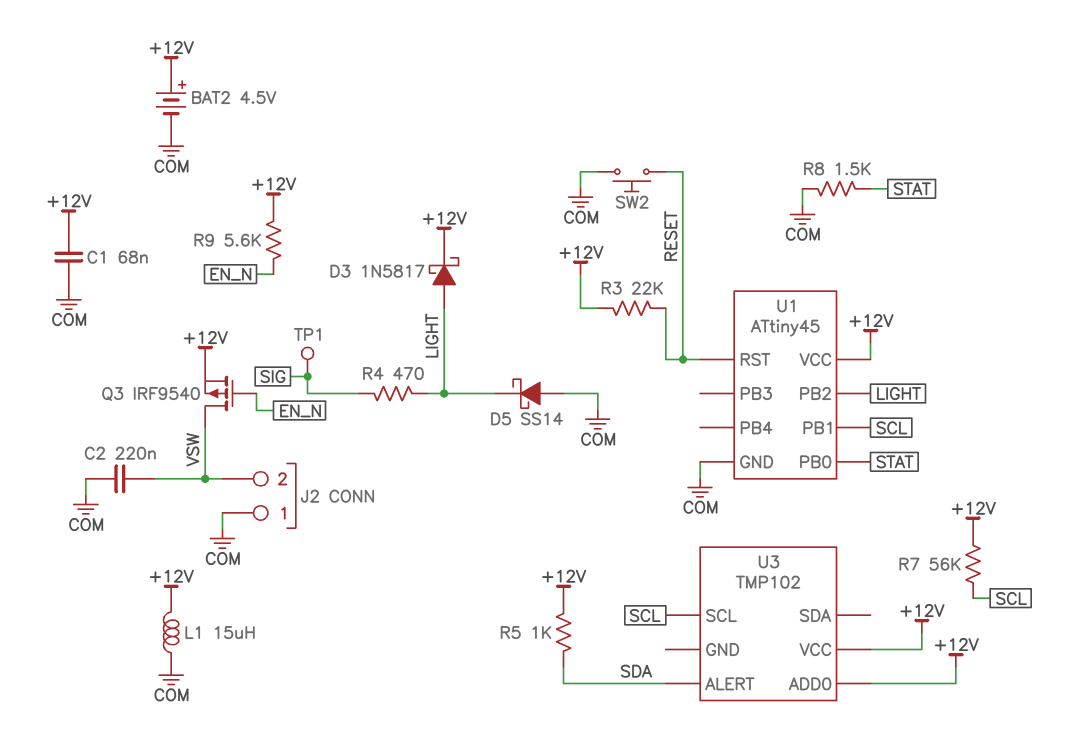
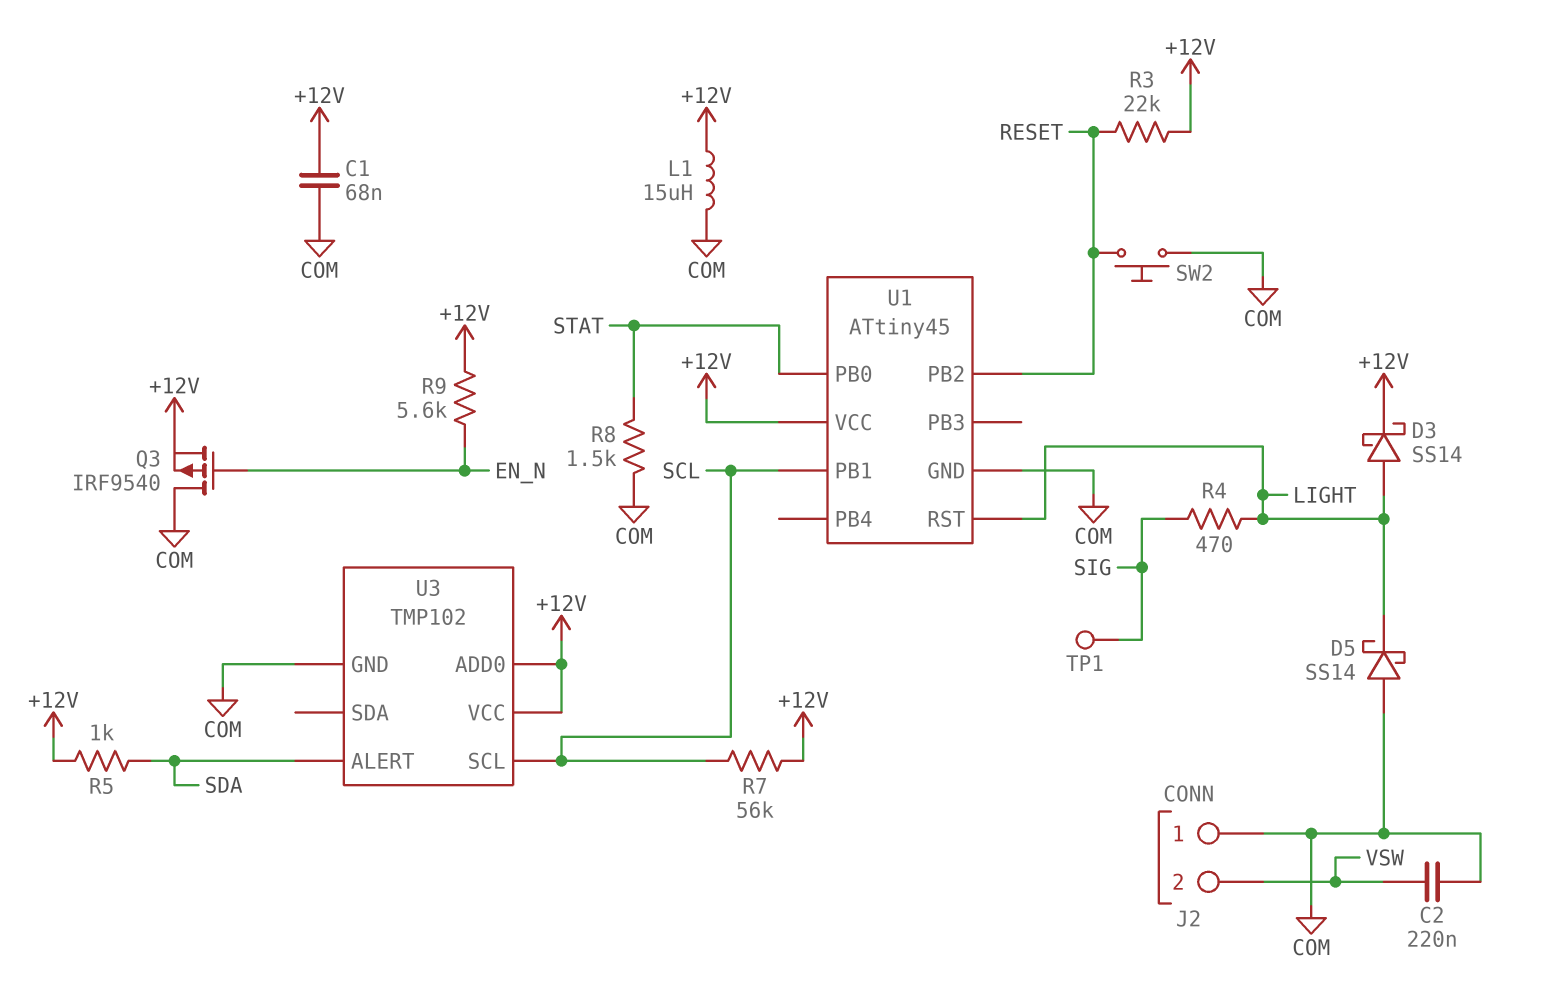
BAT2: 4.5V (plus +12V, minus COM) -> none
D3: schottky 1N5817 (A LIGHT, K +12V) -> schottky SS14 (A LIGHT, K +12V)
Q3: PMOS IRF9540 (G EN_N, D VSW, S +12V) -> PMOS IRF9540 (G EN_N, D COM, S +12V)
U1 pin PB2: LIGHT -> RESET
U1 pin RST: RESET -> LIGHT
U3 pin GND: none -> COM

